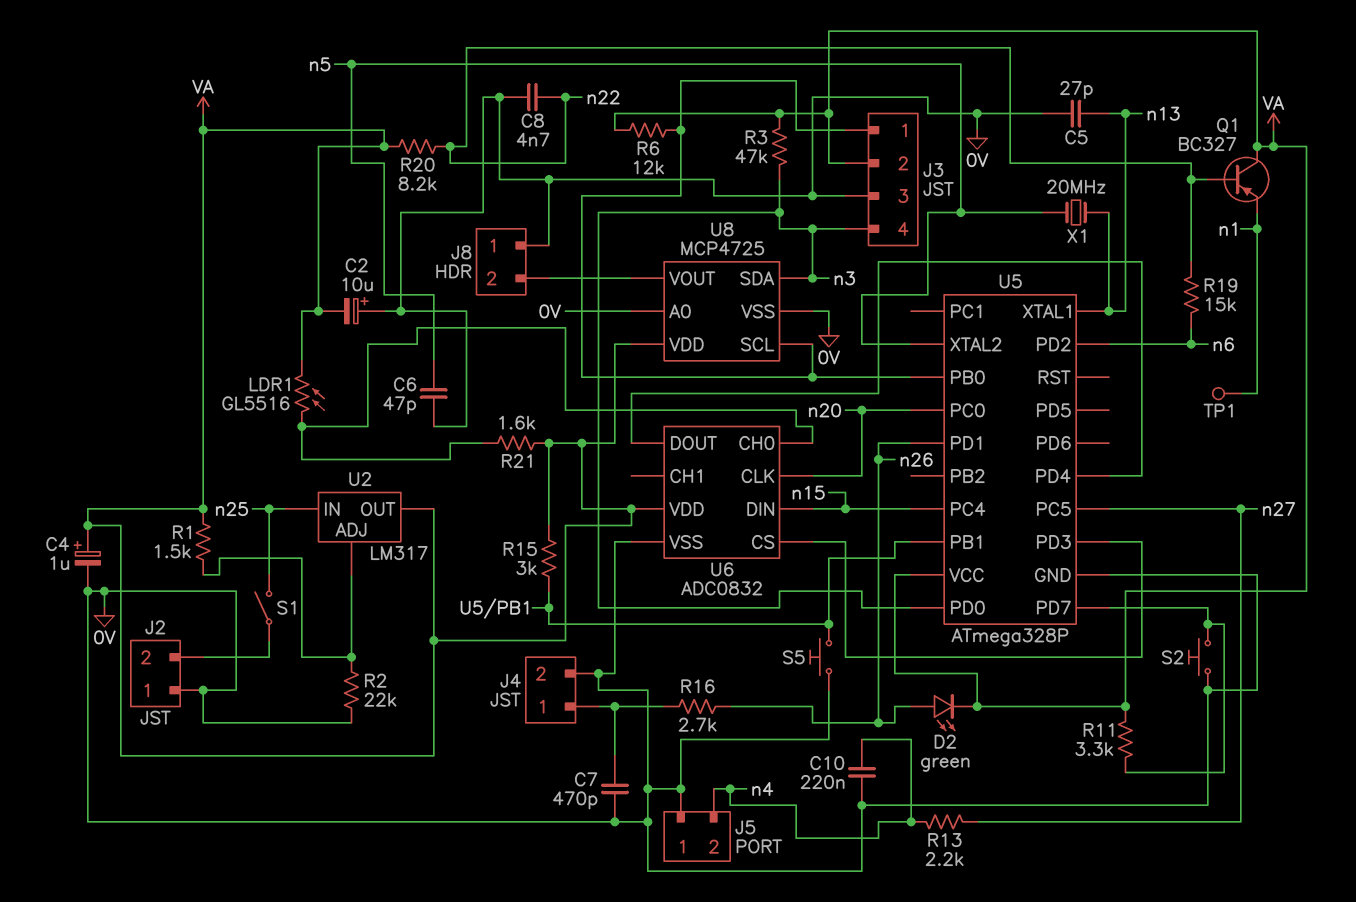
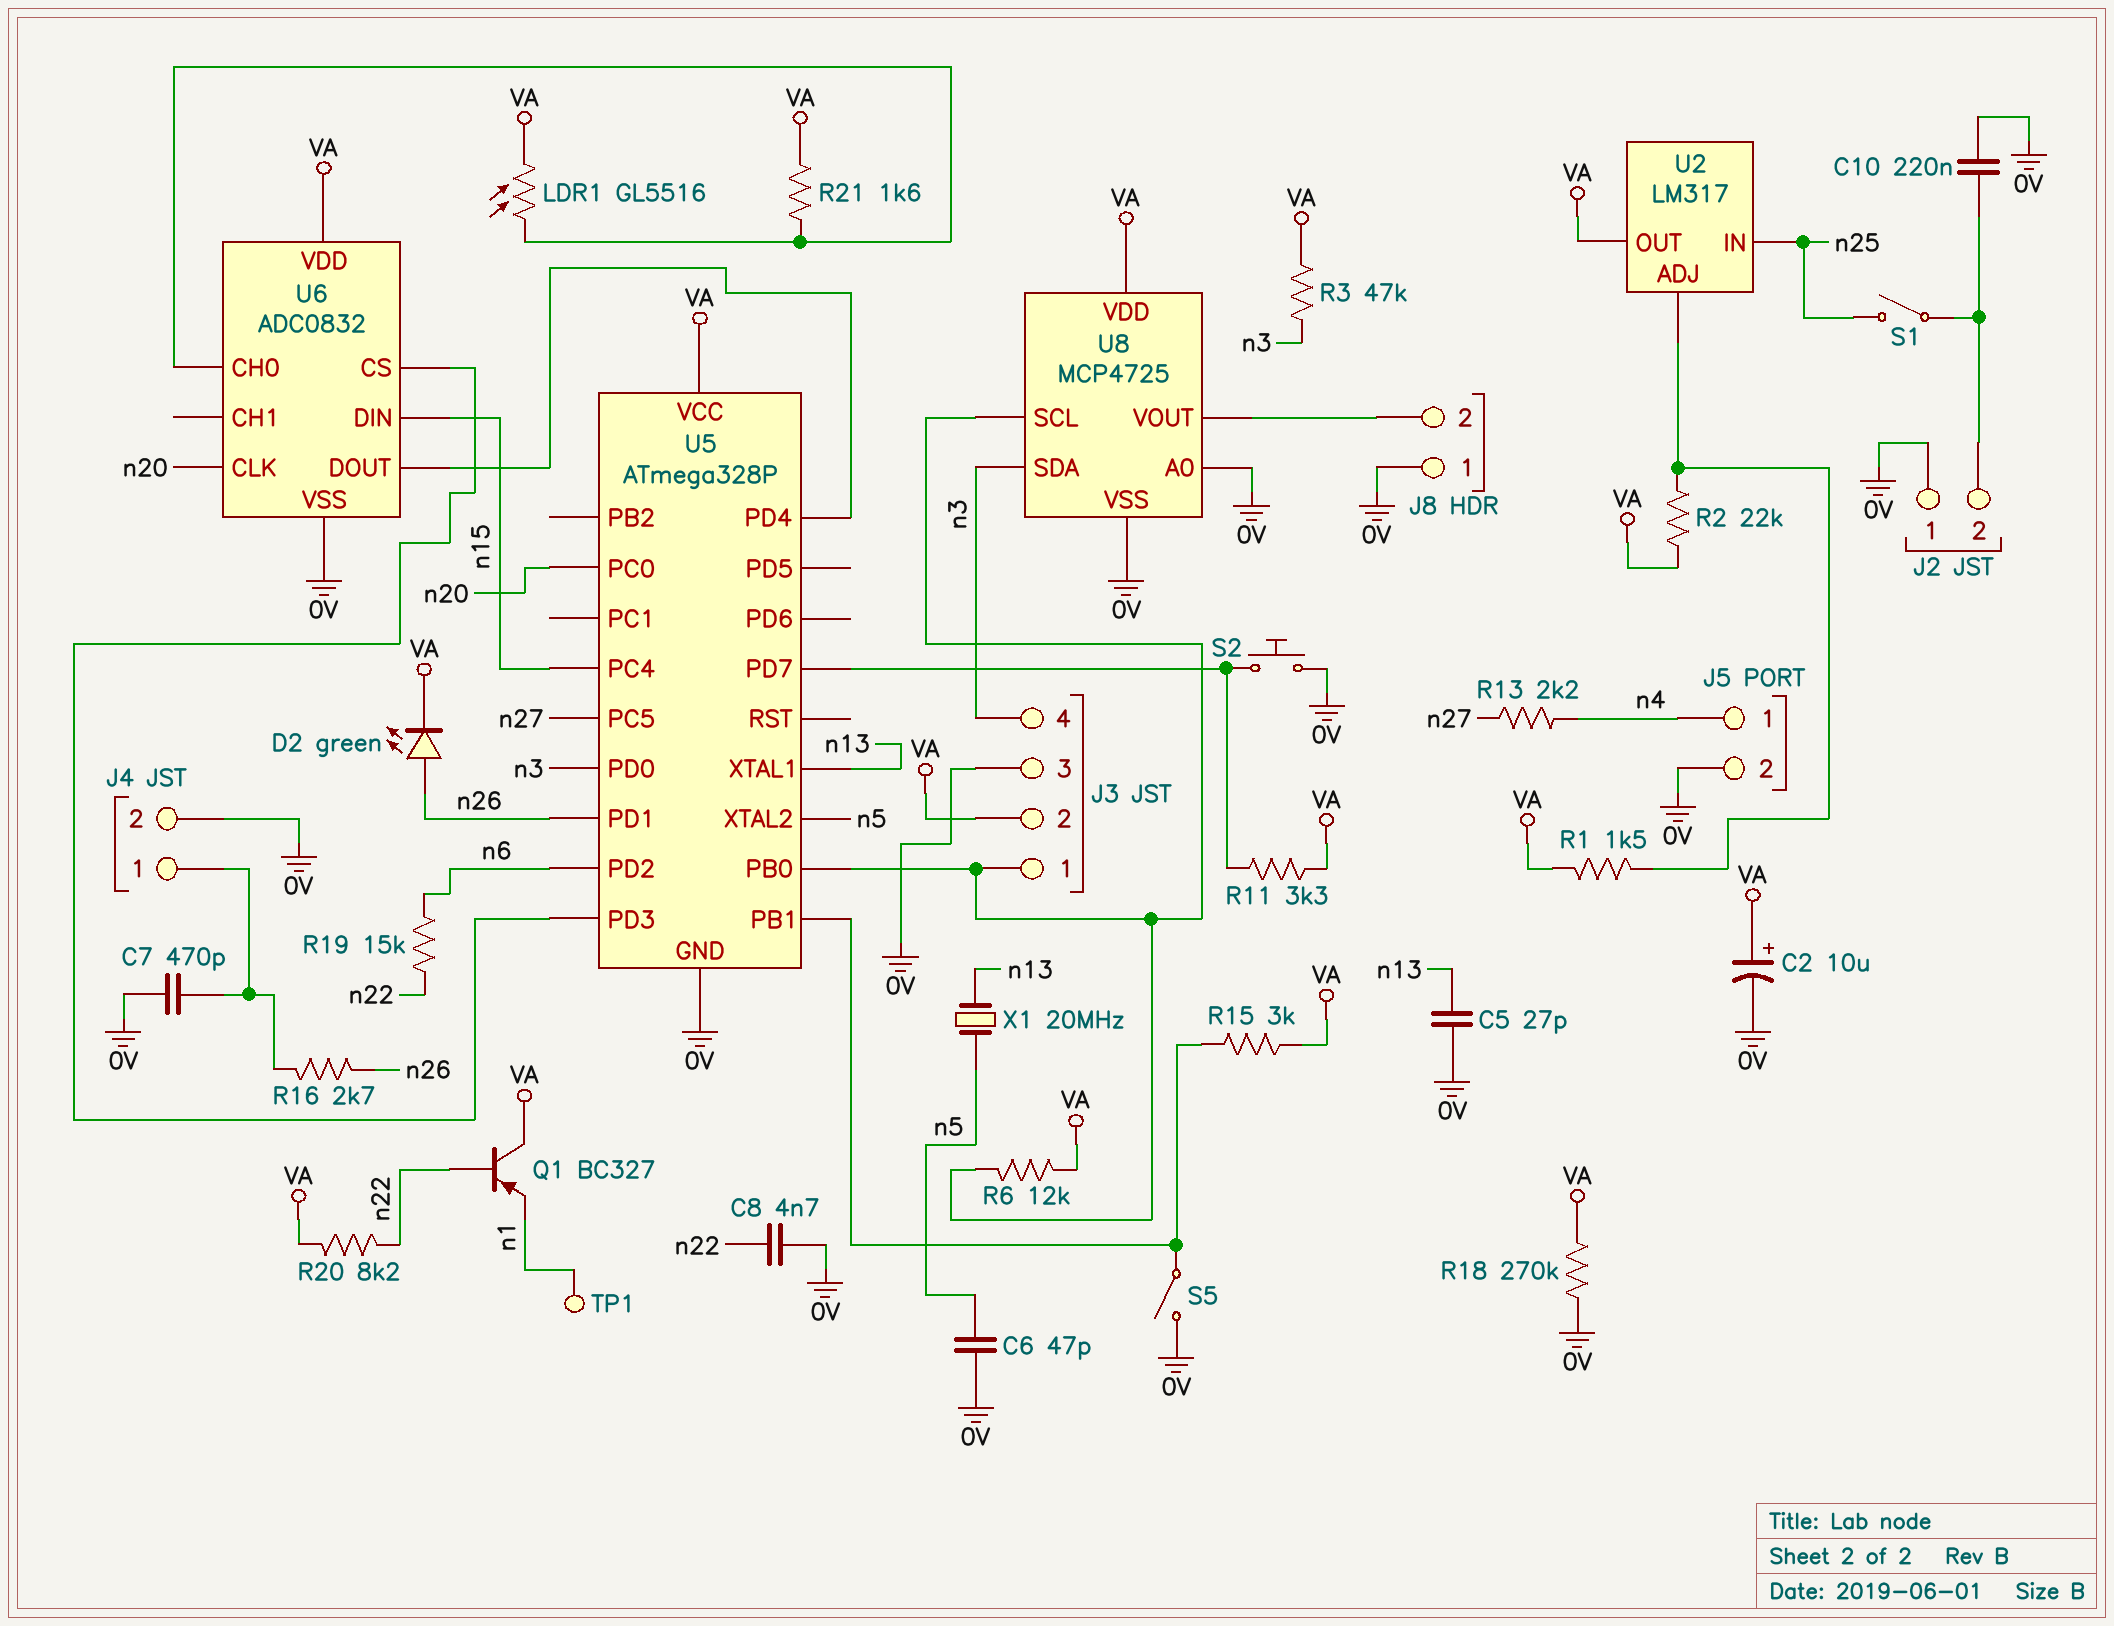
C2: 10uF (plus 0V, minus VA) -> 10uF (plus VA, minus 0V)
C4: 1uF (plus VA, minus 0V) -> none
C10: 220nF (0V, n4) -> 220nF (0V, J2/2)
J5 pin 1: 0V -> n4
J5 pin 2: n4 -> 0V
R2: 22k (0V, U2/ADJ) -> 22k (U2/ADJ, VA)
R18: none -> 270k (0V, VA)
S5: button (0V, U5/PB1) -> switch (0V, U5/PB1)

